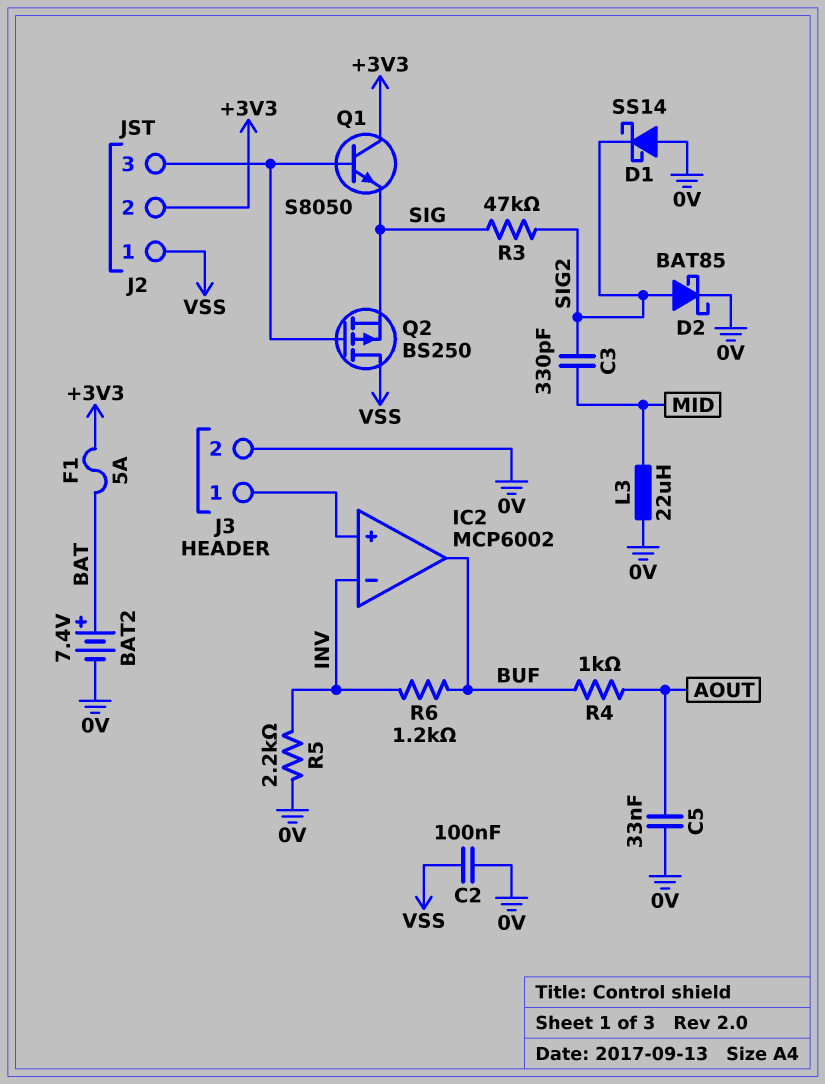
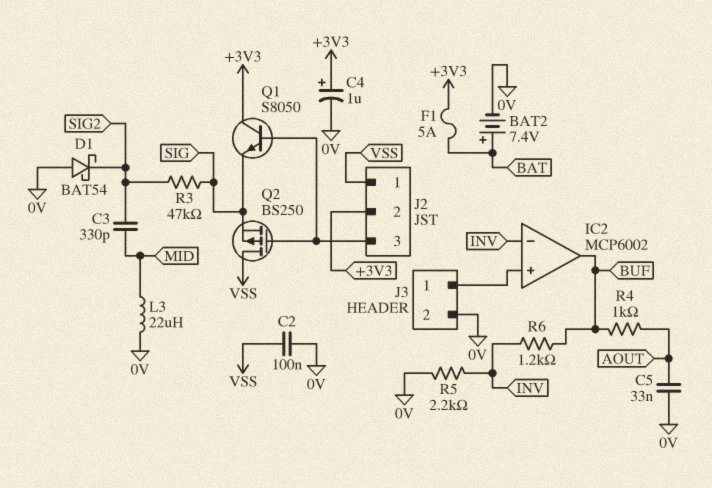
C4: none -> 1uF (plus +3V3, minus 0V)
D1: schottky SS14 (A 0V, K SIG2) -> schottky BAT54 (A 0V, K SIG2)
D2: schottky BAT85 (A SIG2, K 0V) -> none

